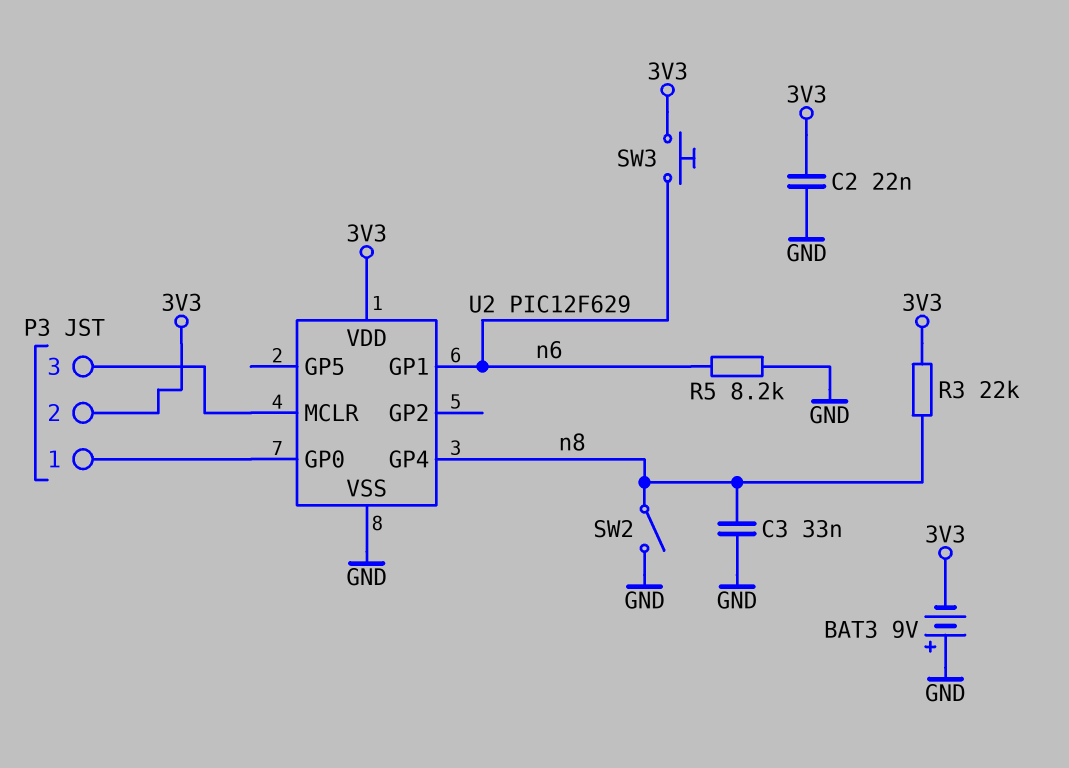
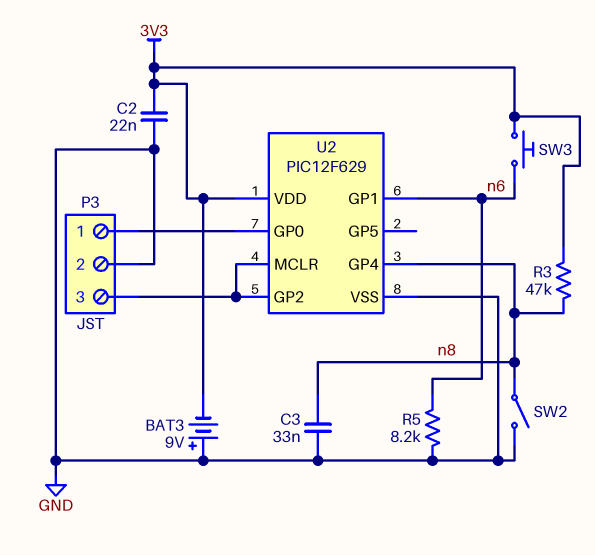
P3 pin 2: 3V3 -> GND
R3: 22k (3V3, n8) -> 47k (3V3, n8)
U2 pin GP2: none -> P3/3

